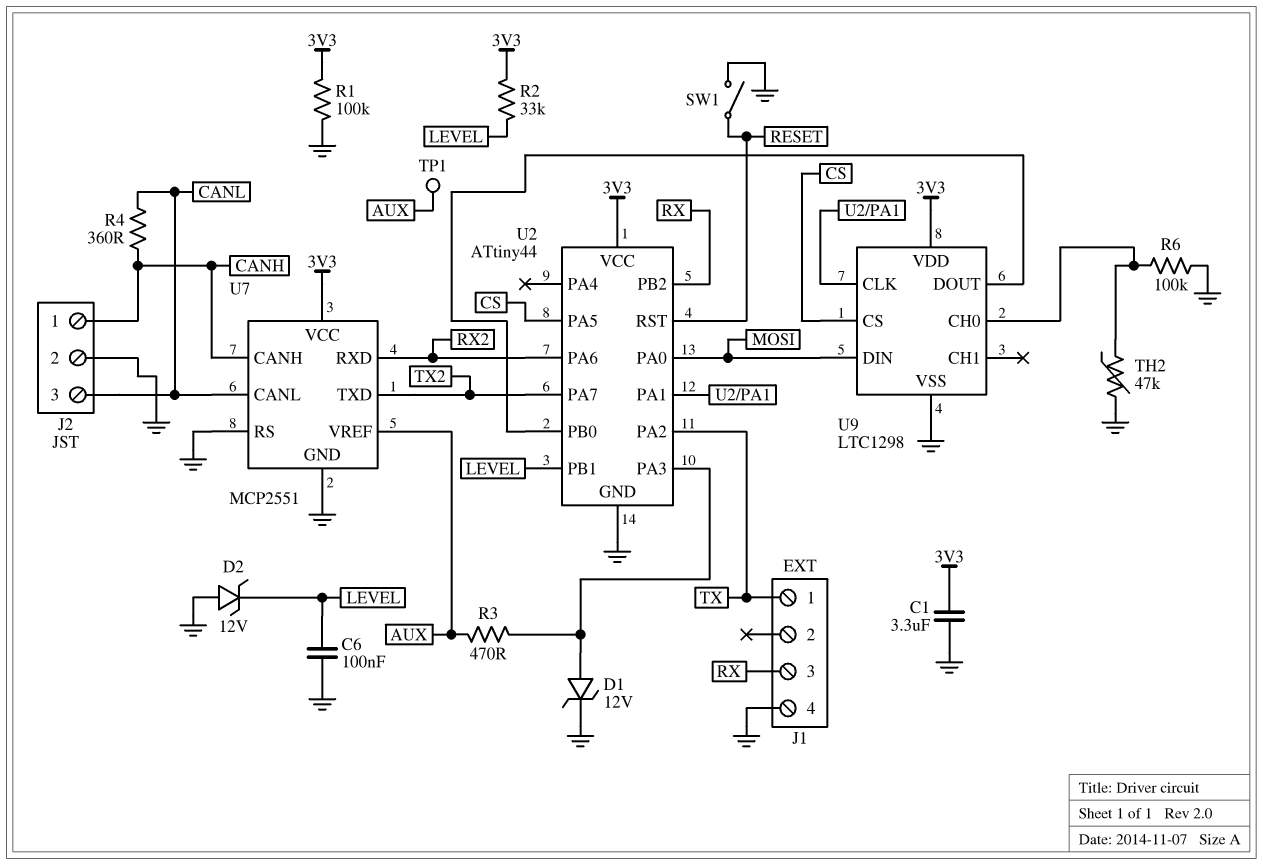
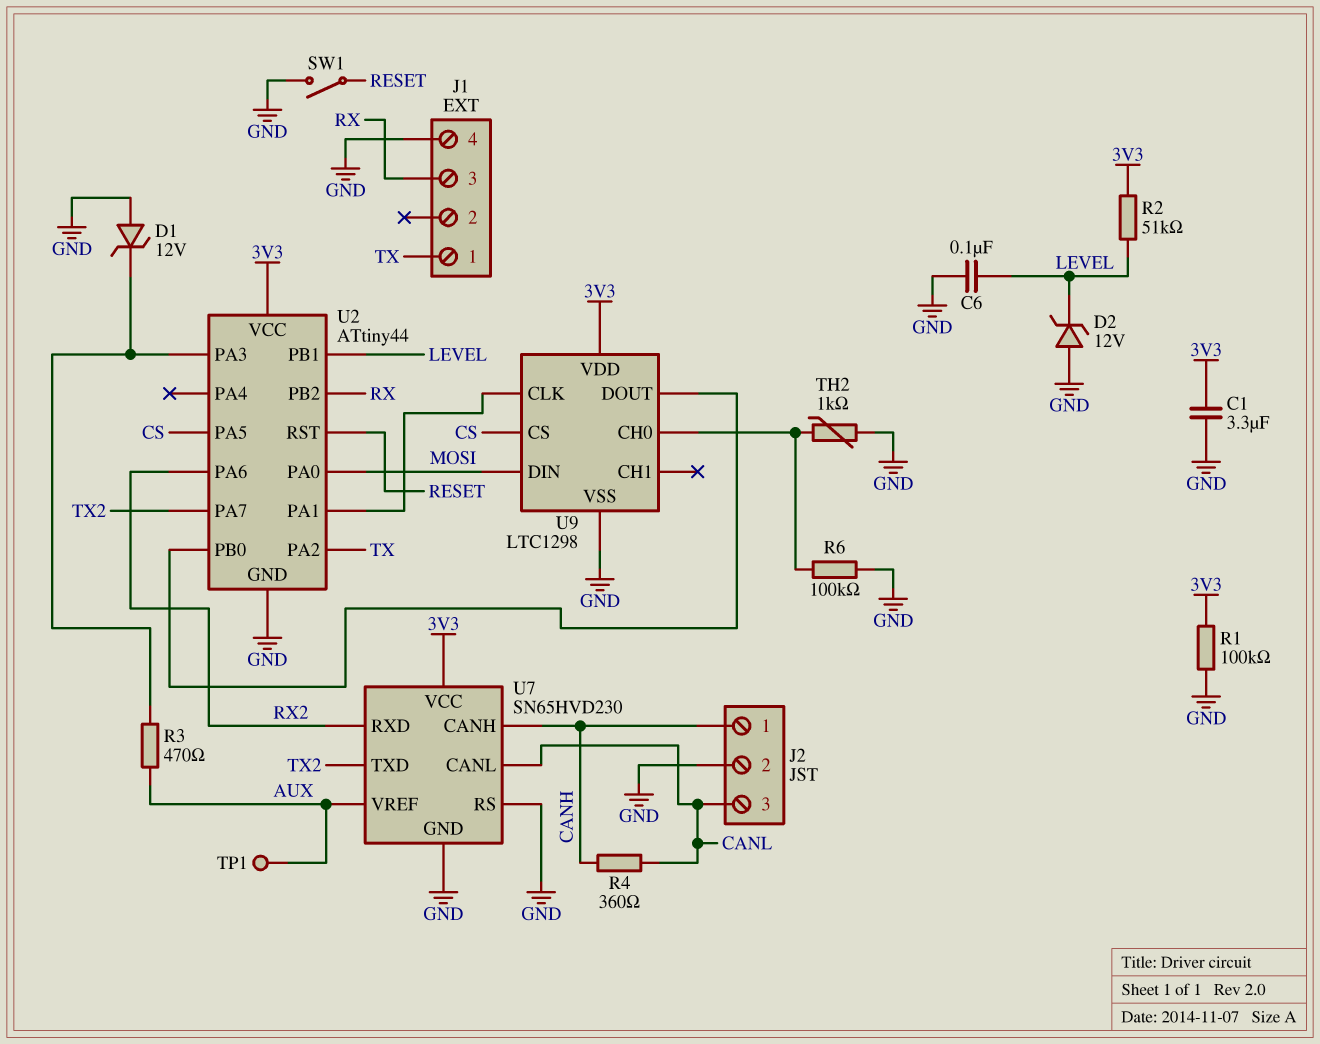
D1: zener 12V (A U2/PA3, K GND) -> zener 12V (A GND, K U2/PA3)
R2: 33k (3V3, LEVEL) -> 51k (3V3, LEVEL)
TH2: 47k (GND, U9/CH0) -> 1k (GND, U9/CH0)
U7: MCP2551 -> SN65HVD230

